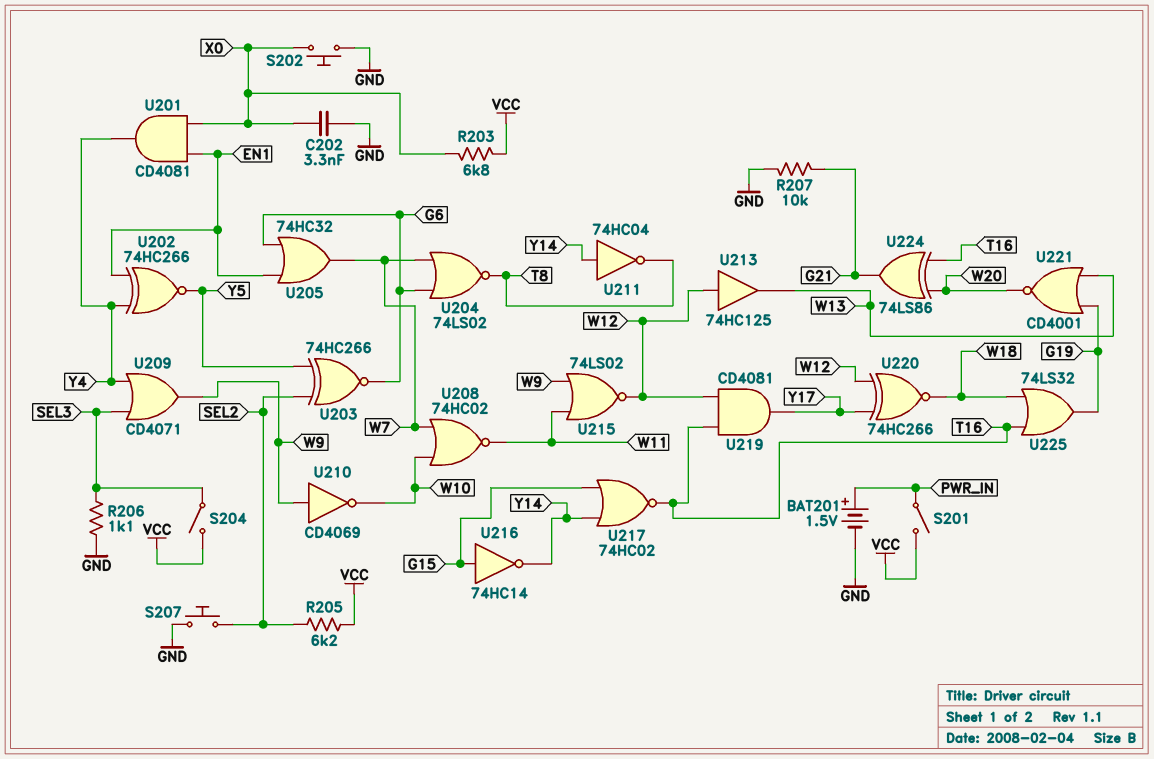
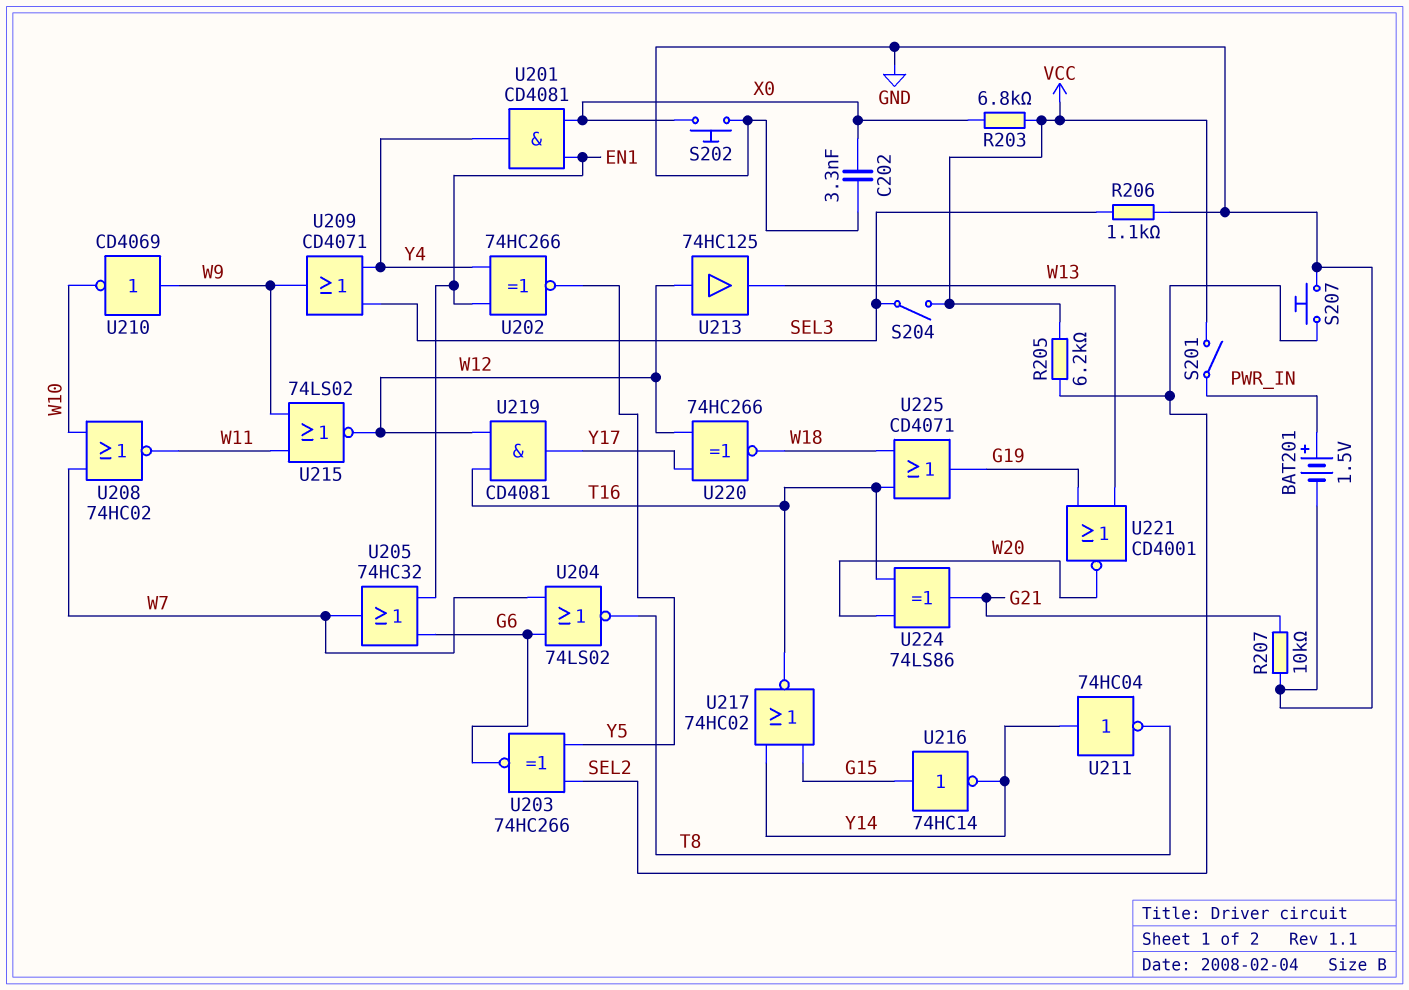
U225: OR 74LS32 (in T16, in W18, out G19) -> OR CD4071 (in T16, in W18, out G19)

